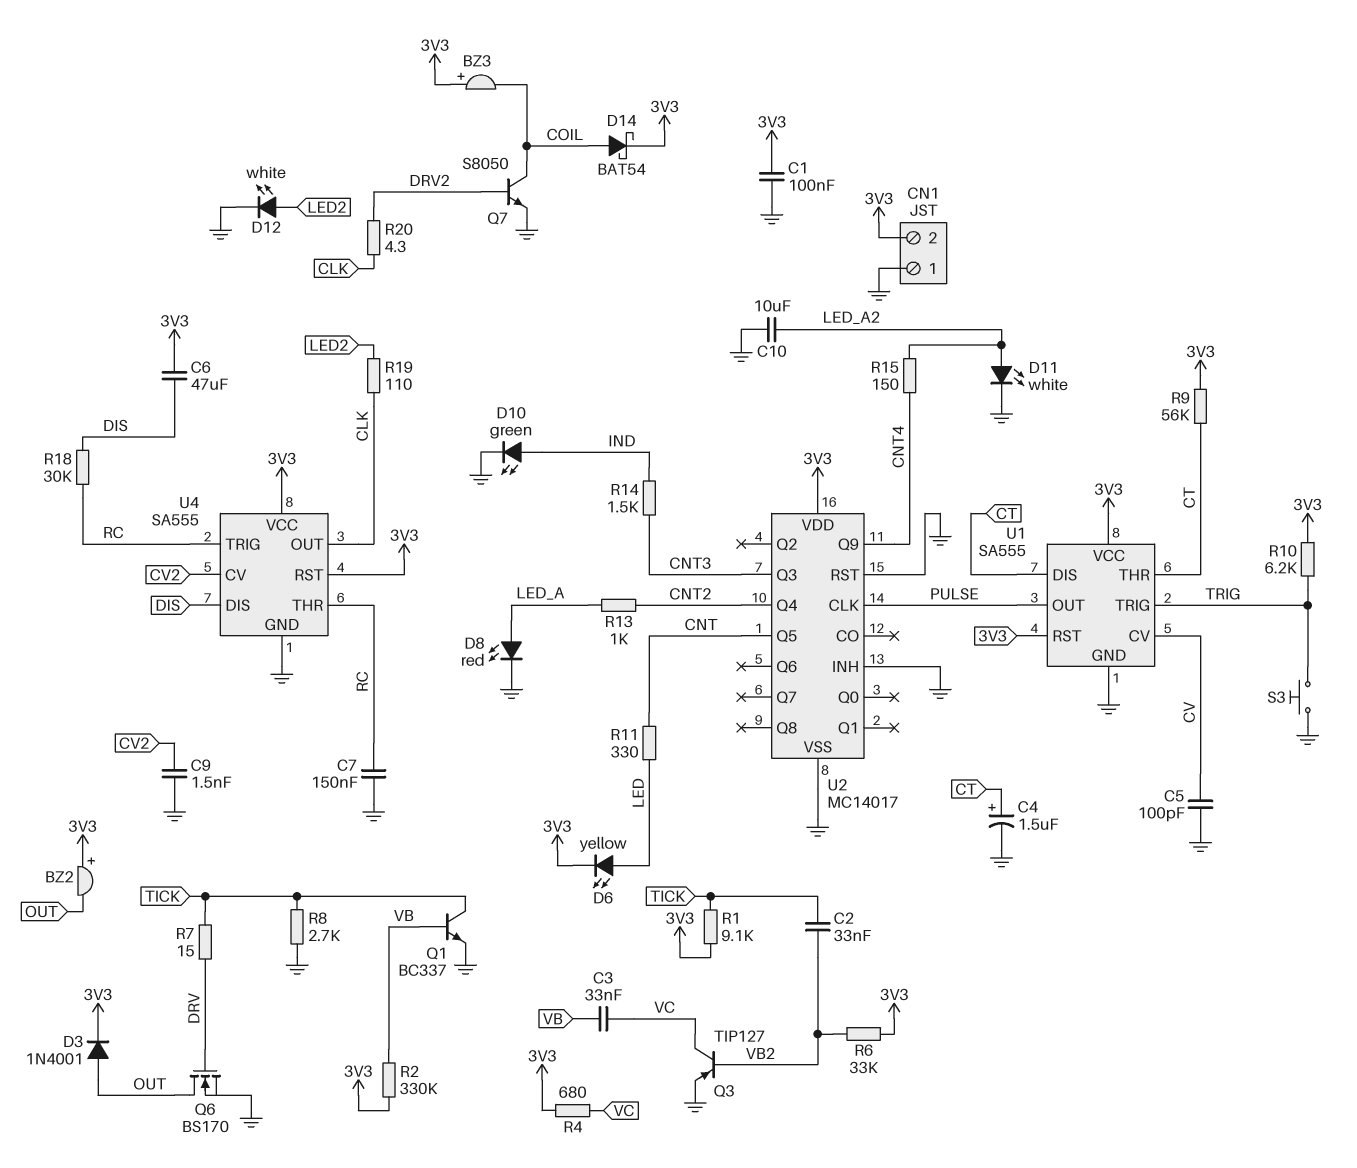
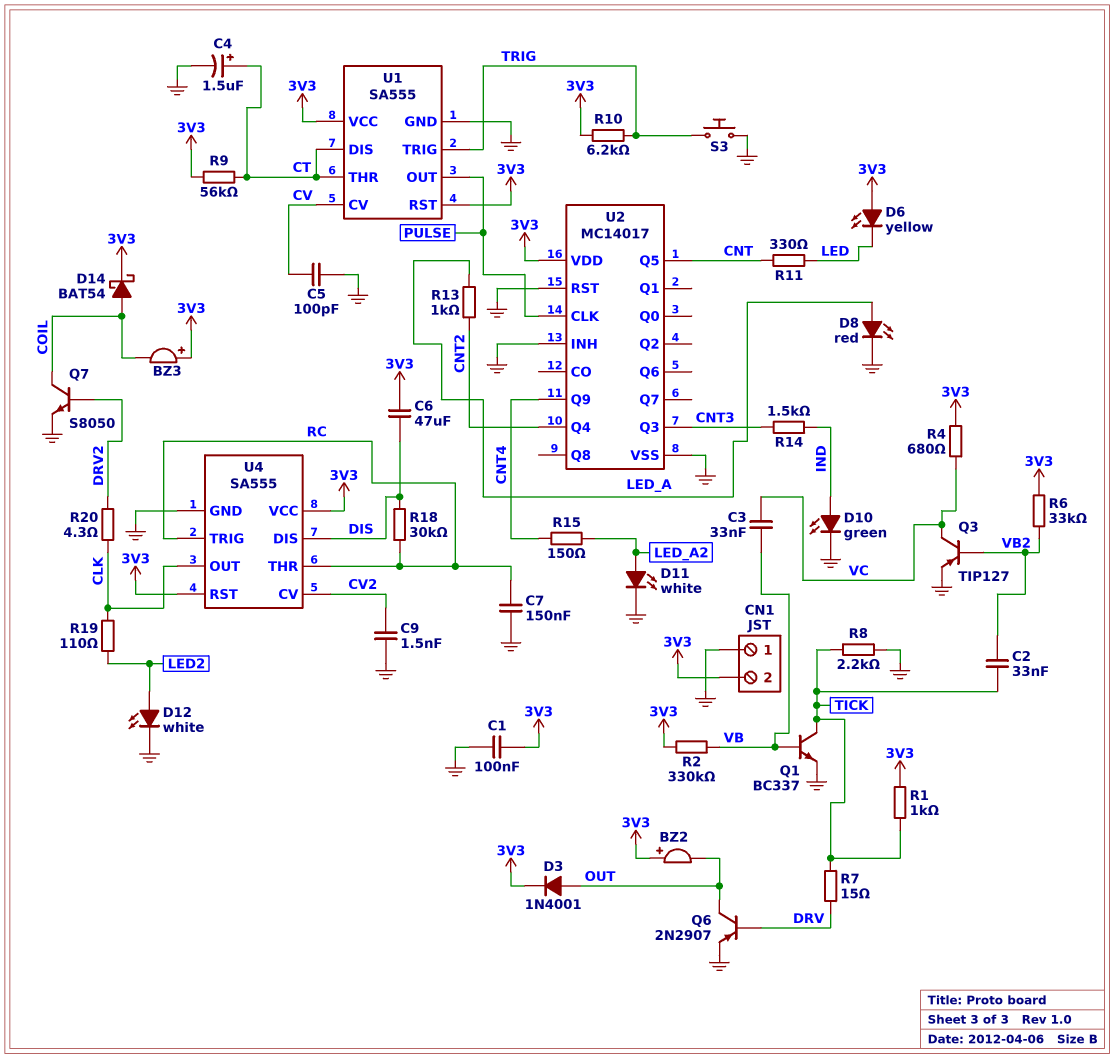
C10: 10uF (GND, LED_A2) -> none
D6: LED yellow (A LED, K 3V3) -> LED yellow (A 3V3, K LED)
Q6: NMOS BS170 (G DRV, D OUT, S GND) -> PNP 2N2907 (B DRV, C OUT, E GND)
R1: 9.1k (3V3, TICK) -> 1k (3V3, TICK)
R8: 2.7k (GND, TICK) -> 2.2k (GND, TICK)

